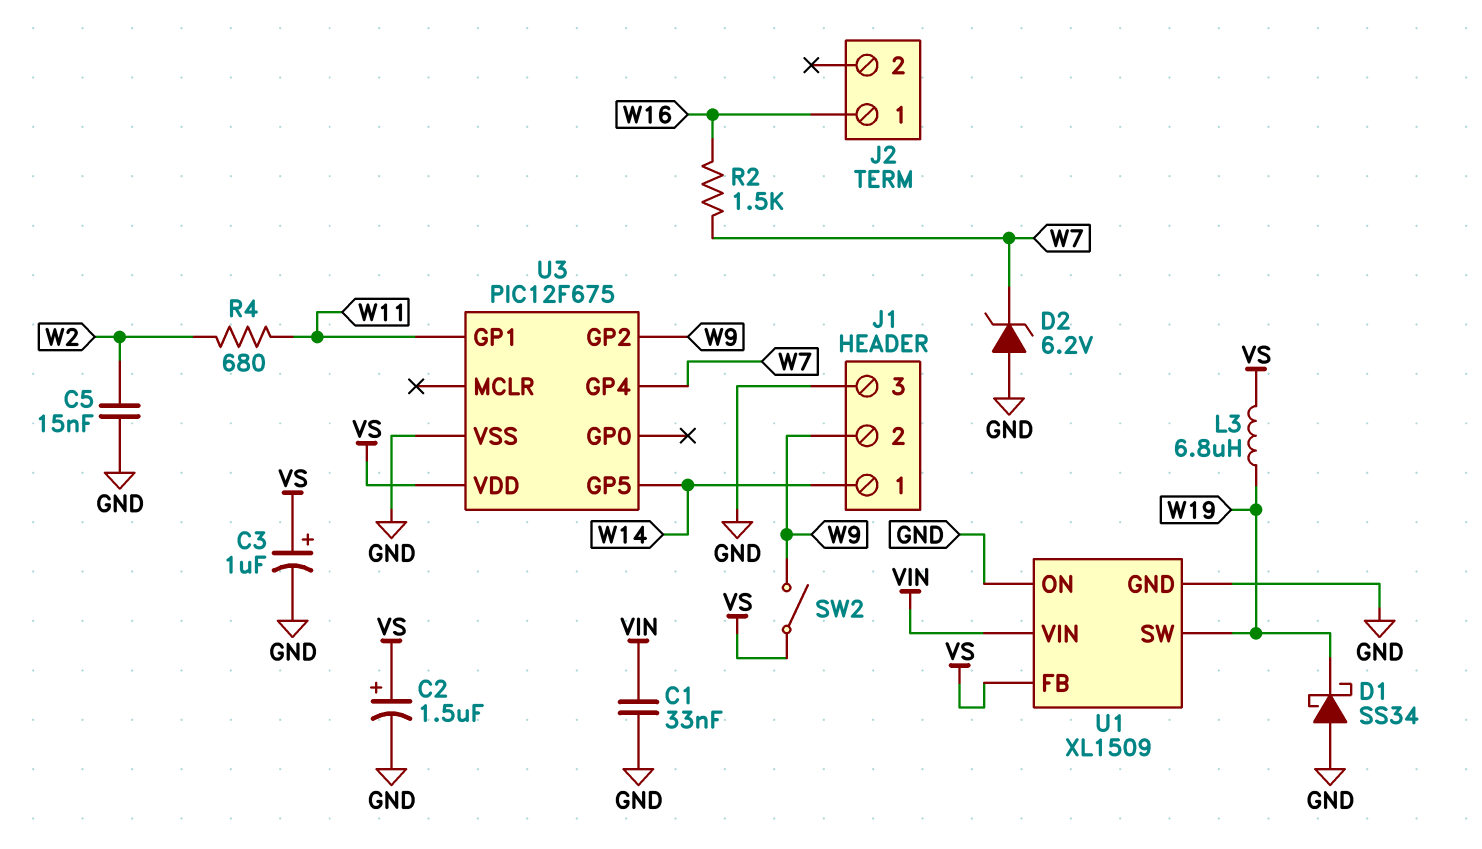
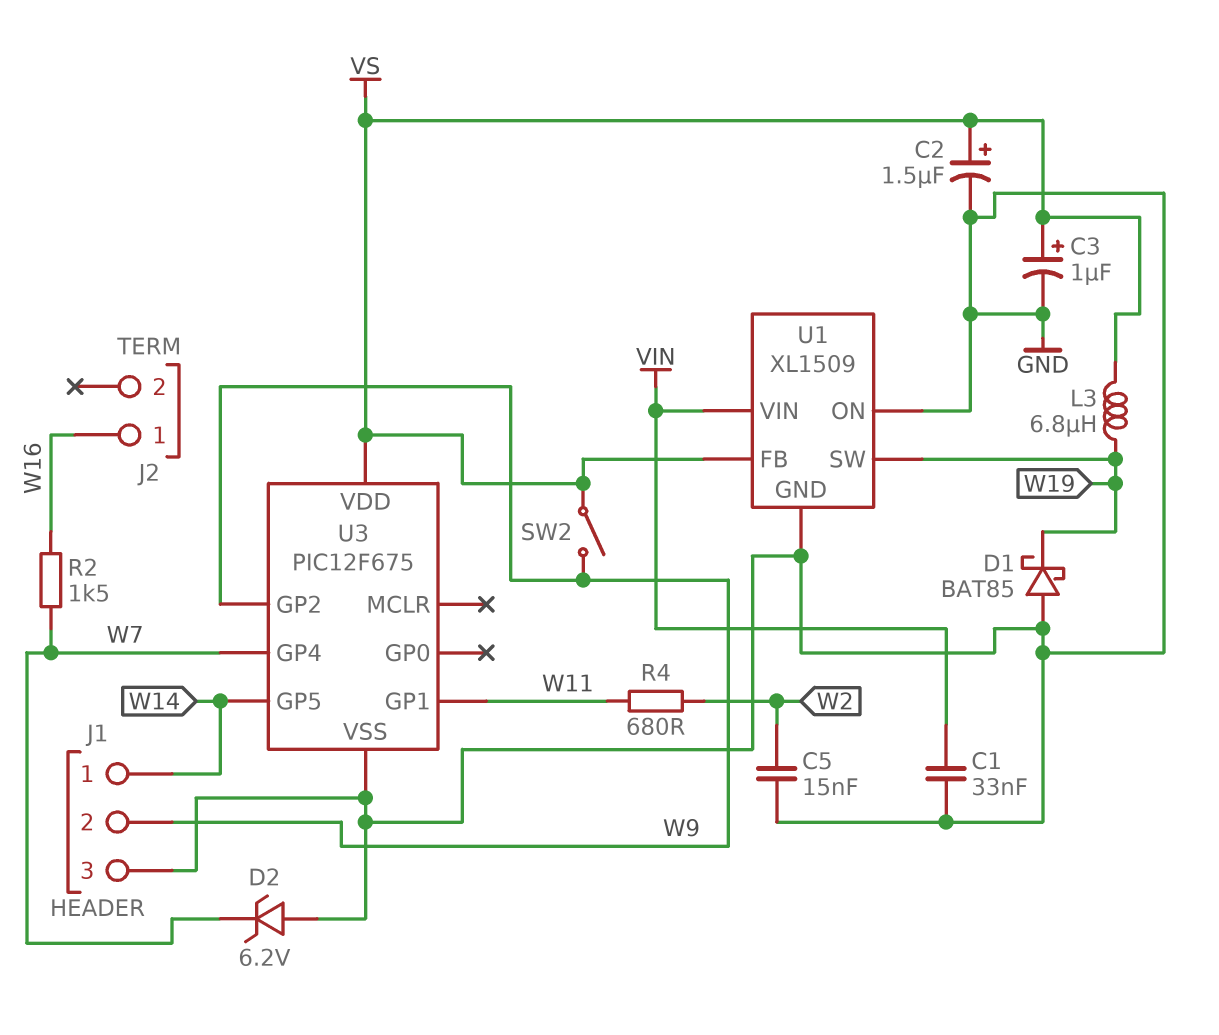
D1: schottky SS34 (A GND, K W19) -> schottky BAT85 (A GND, K W19)

